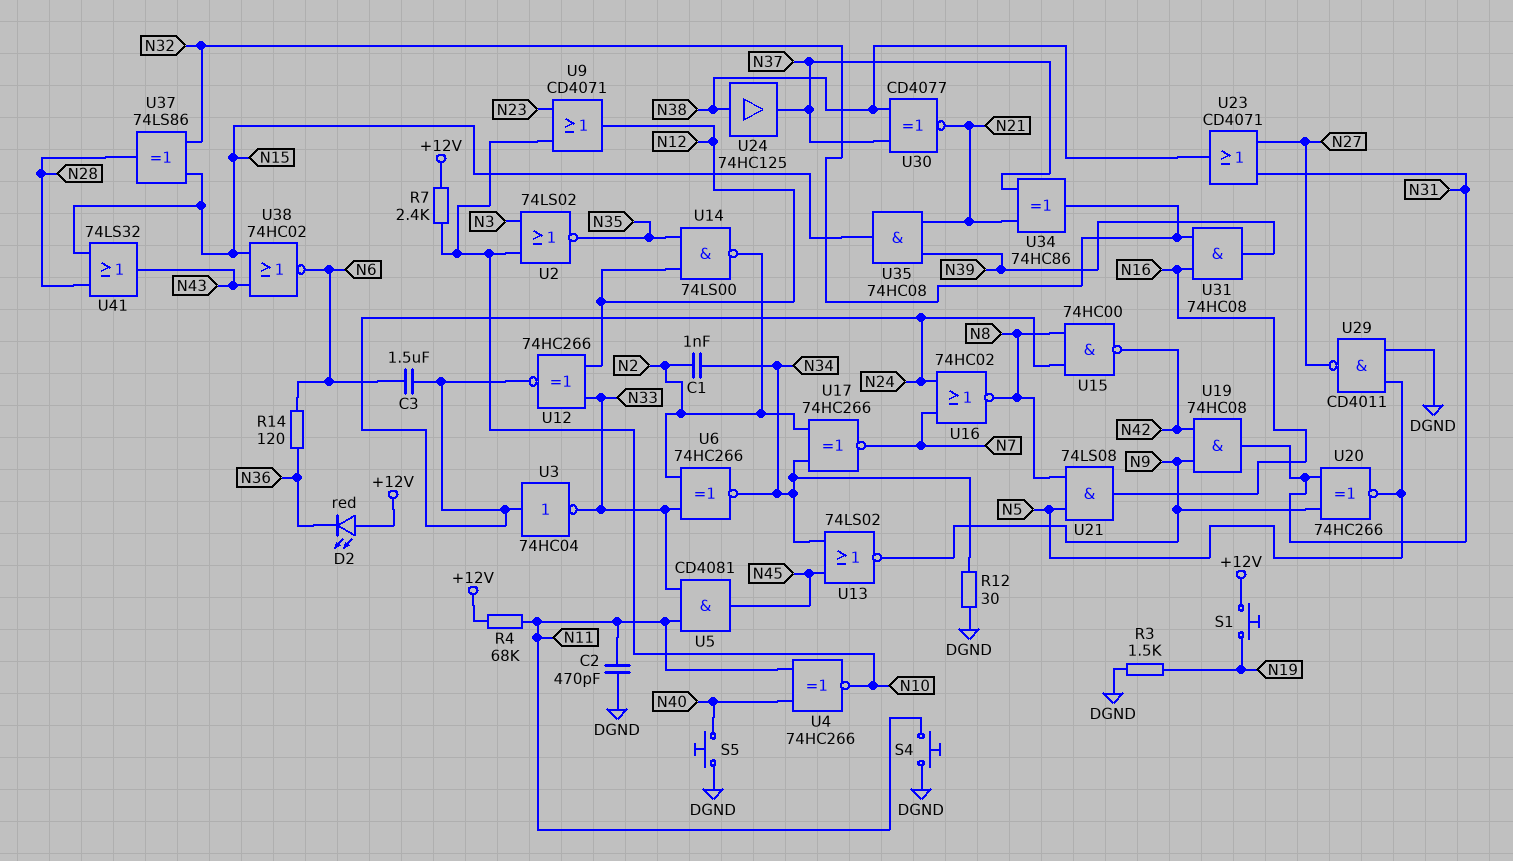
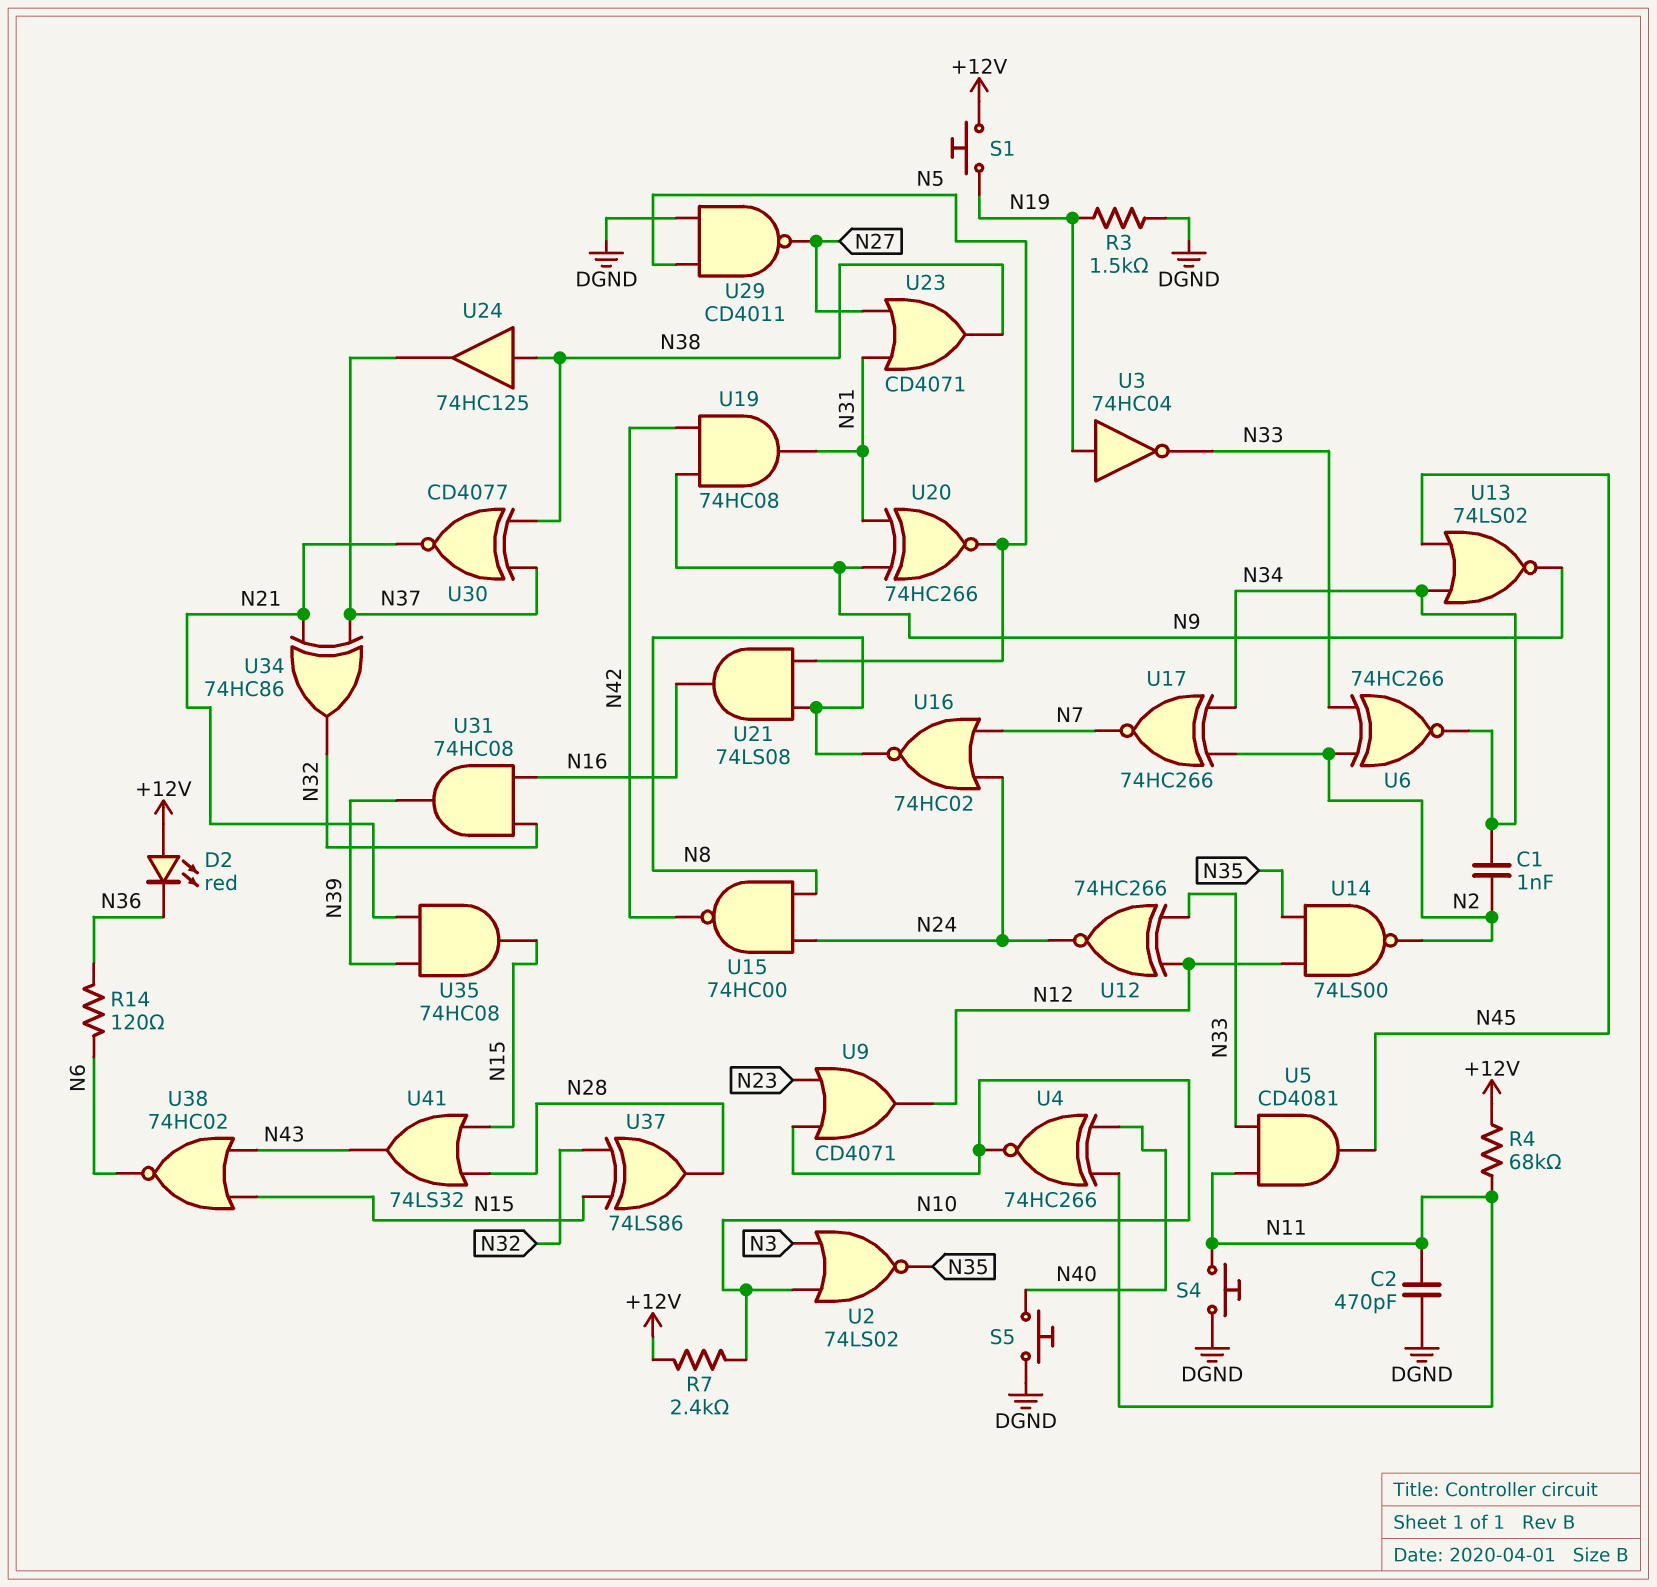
C3: 1.5uF (N6, N24) -> none
R12: 30 (DGND, N34) -> none
U3: NOT 74HC04 (in N24, out N33) -> NOT 74HC04 (in N19, out N33)

